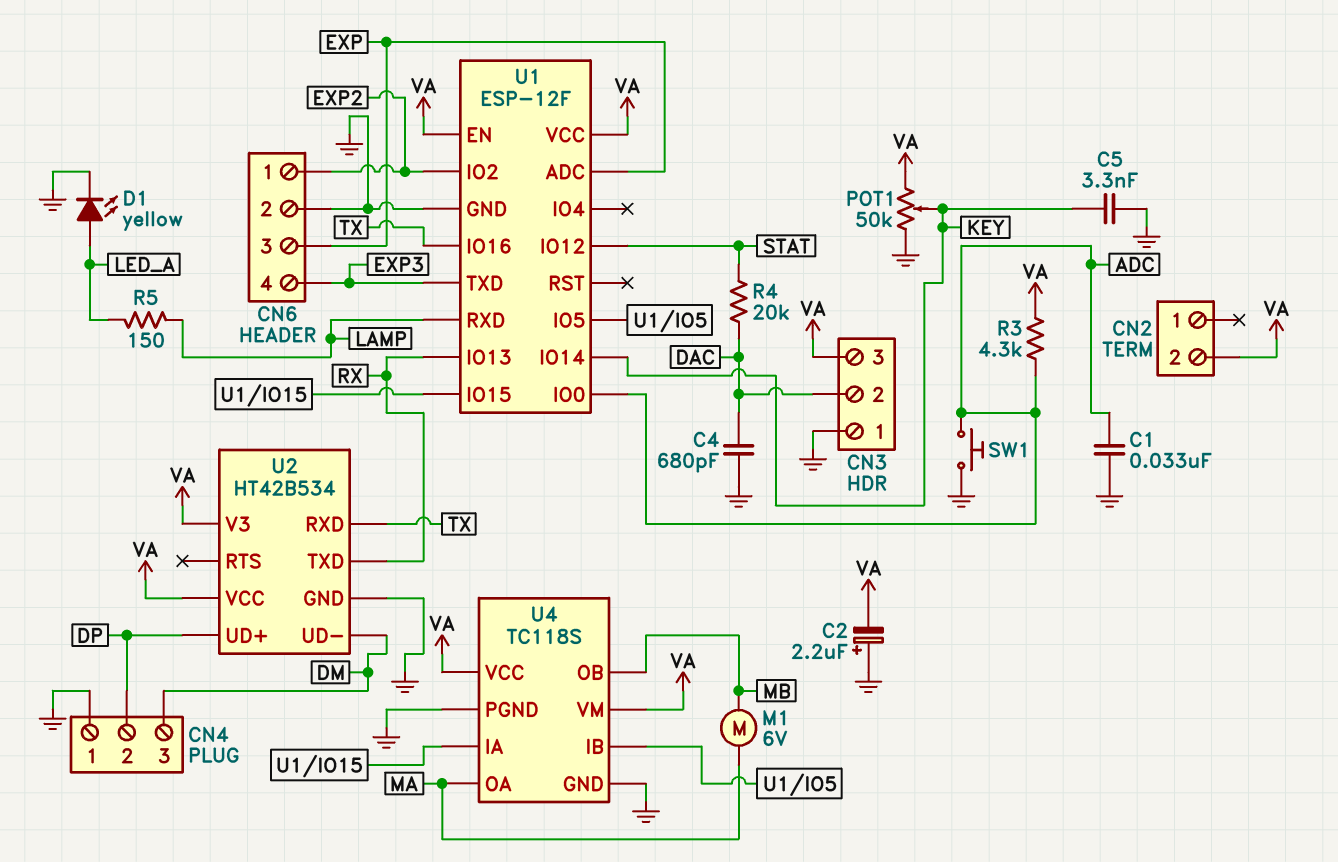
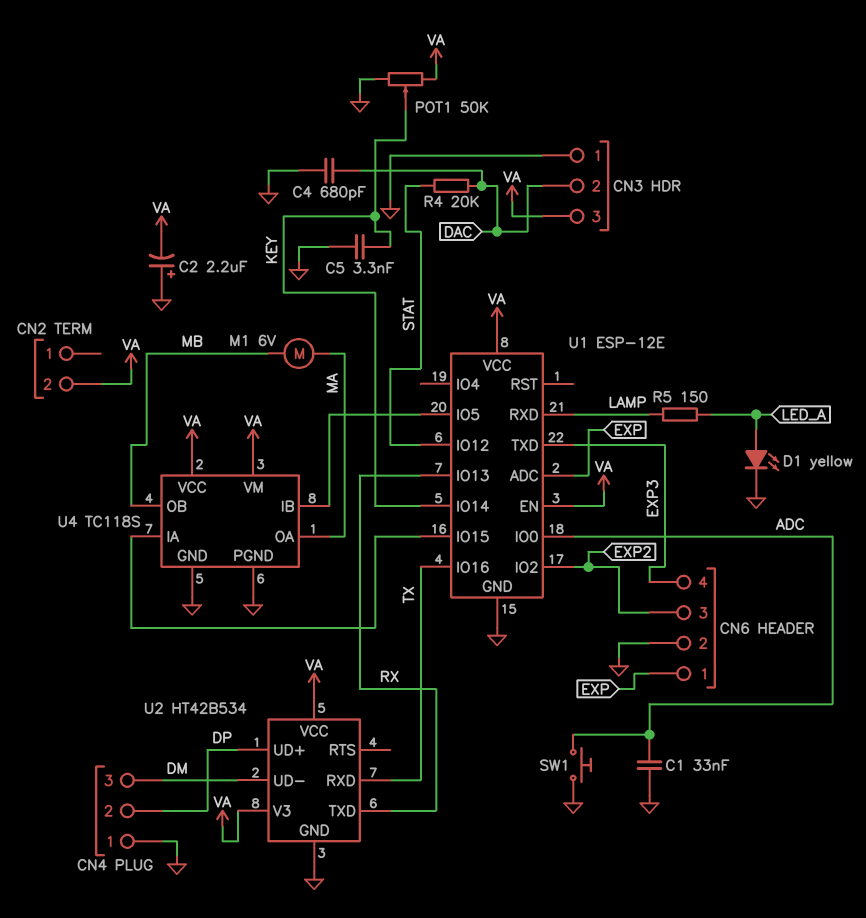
CN6 pin 1: EXP2 -> EXP
CN6 pin 3: EXP -> EXP2
R3: 4.3k (ADC, VA) -> none
U1: ESP-12F -> ESP-12E

